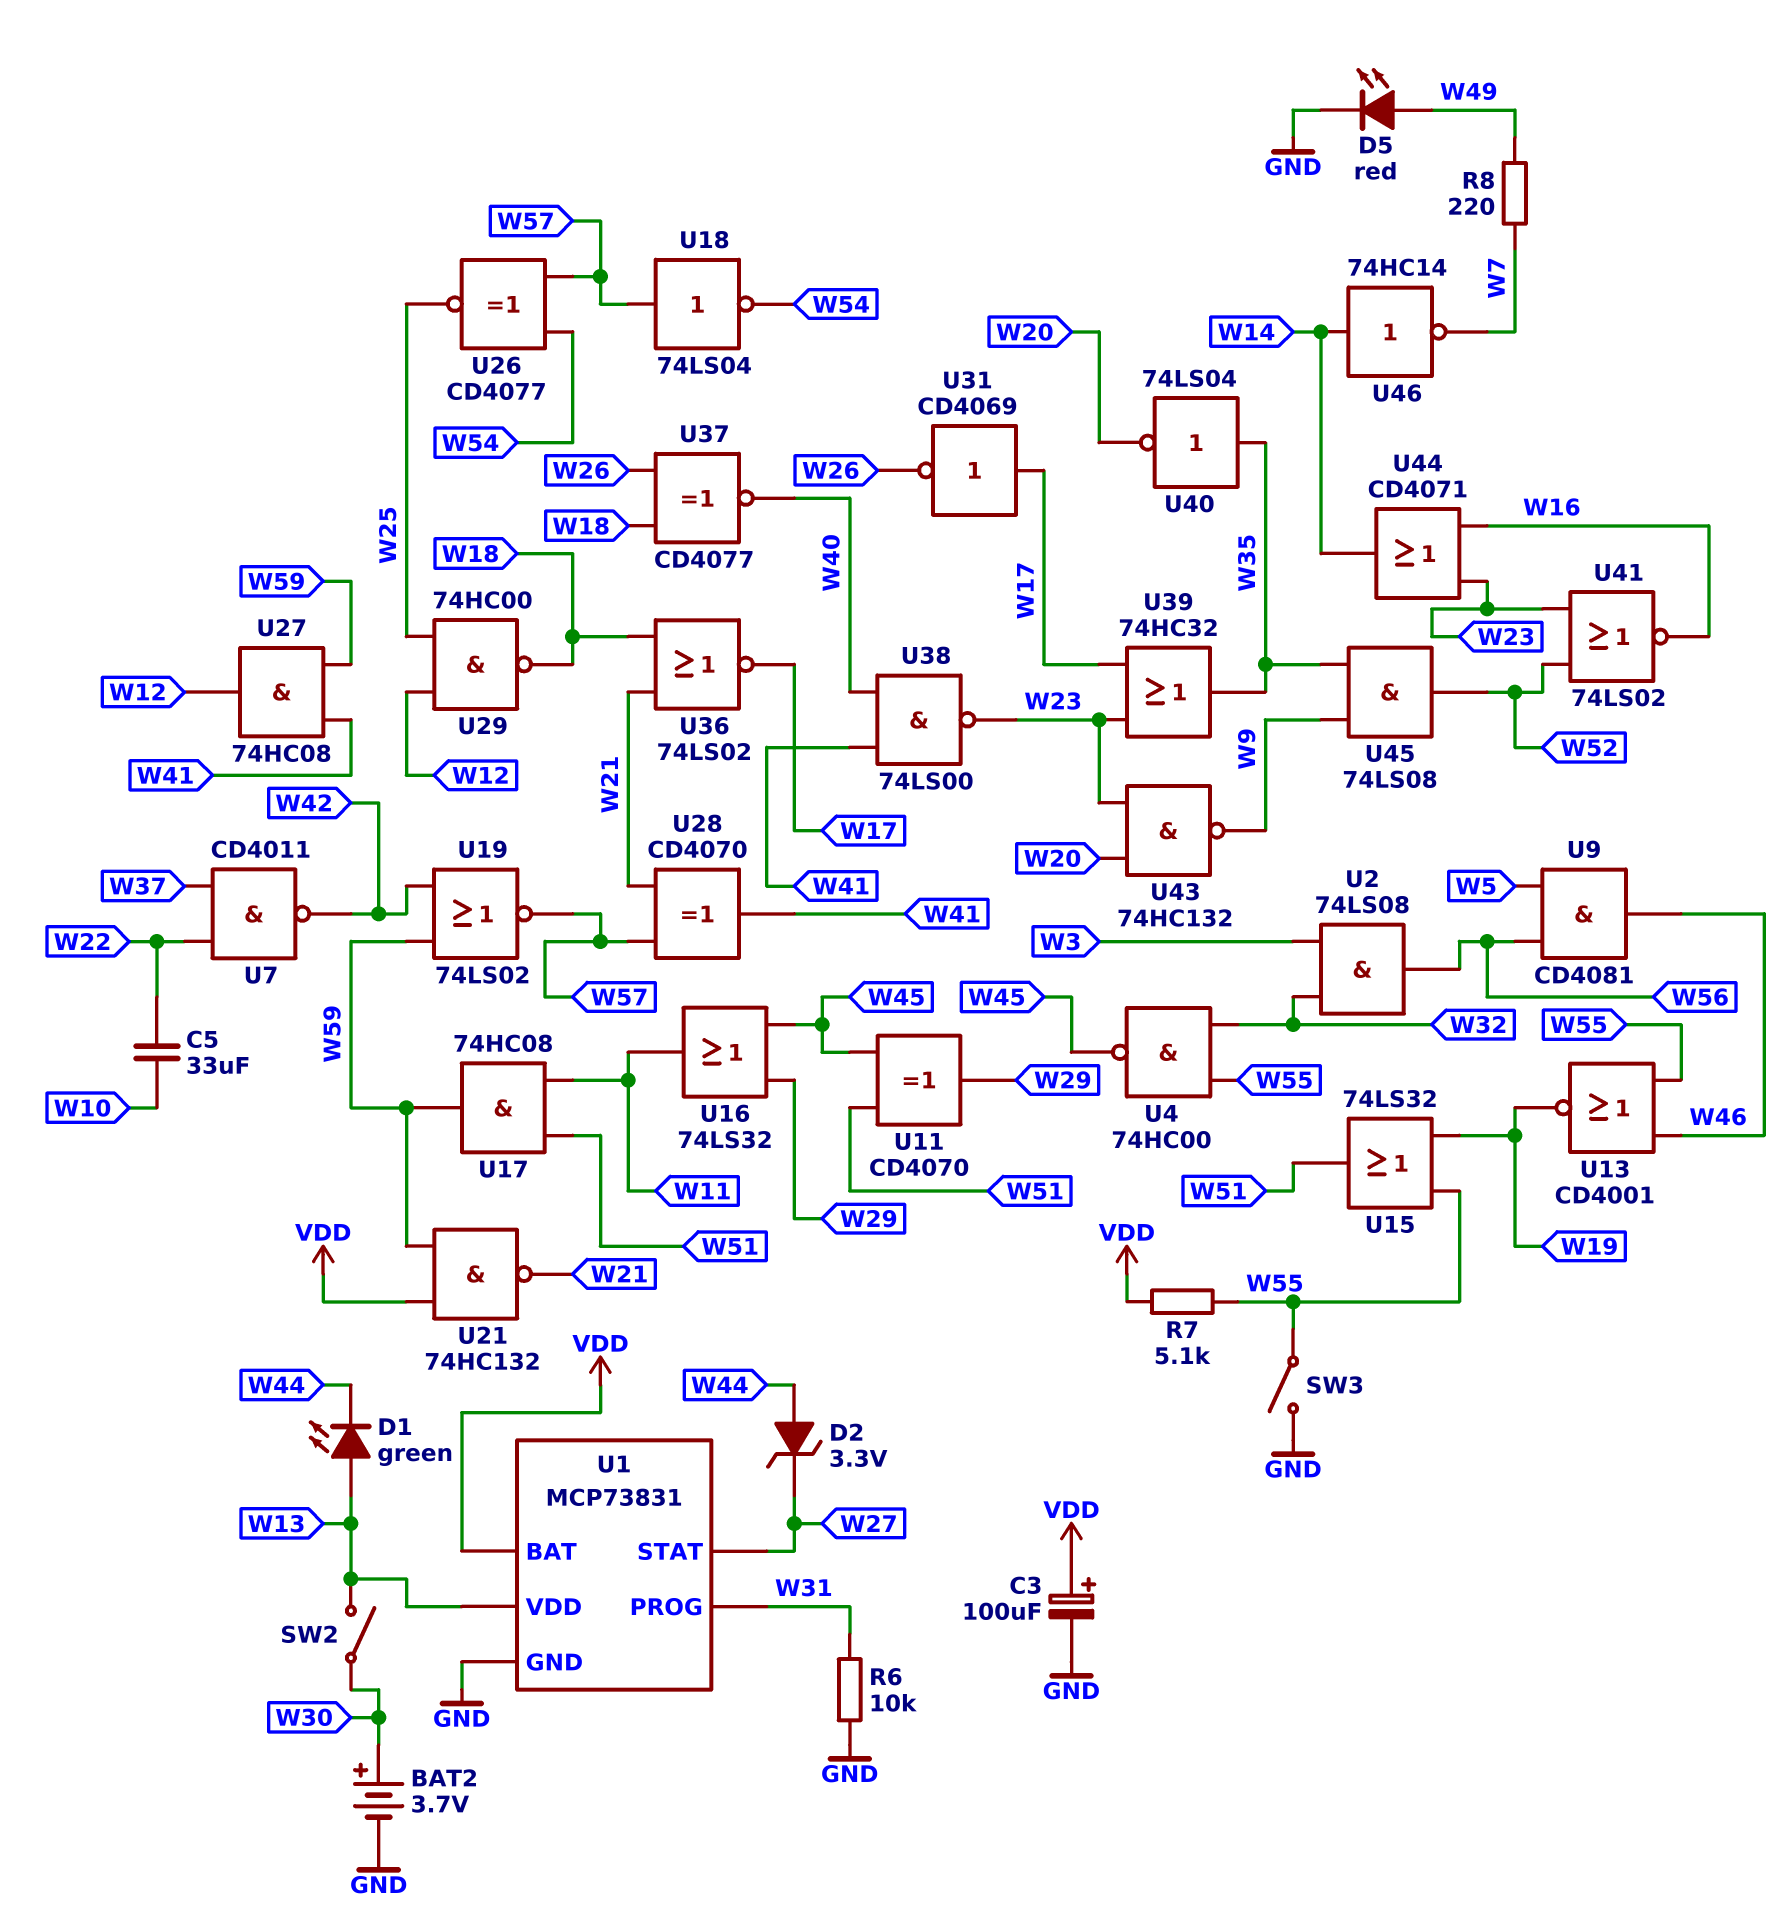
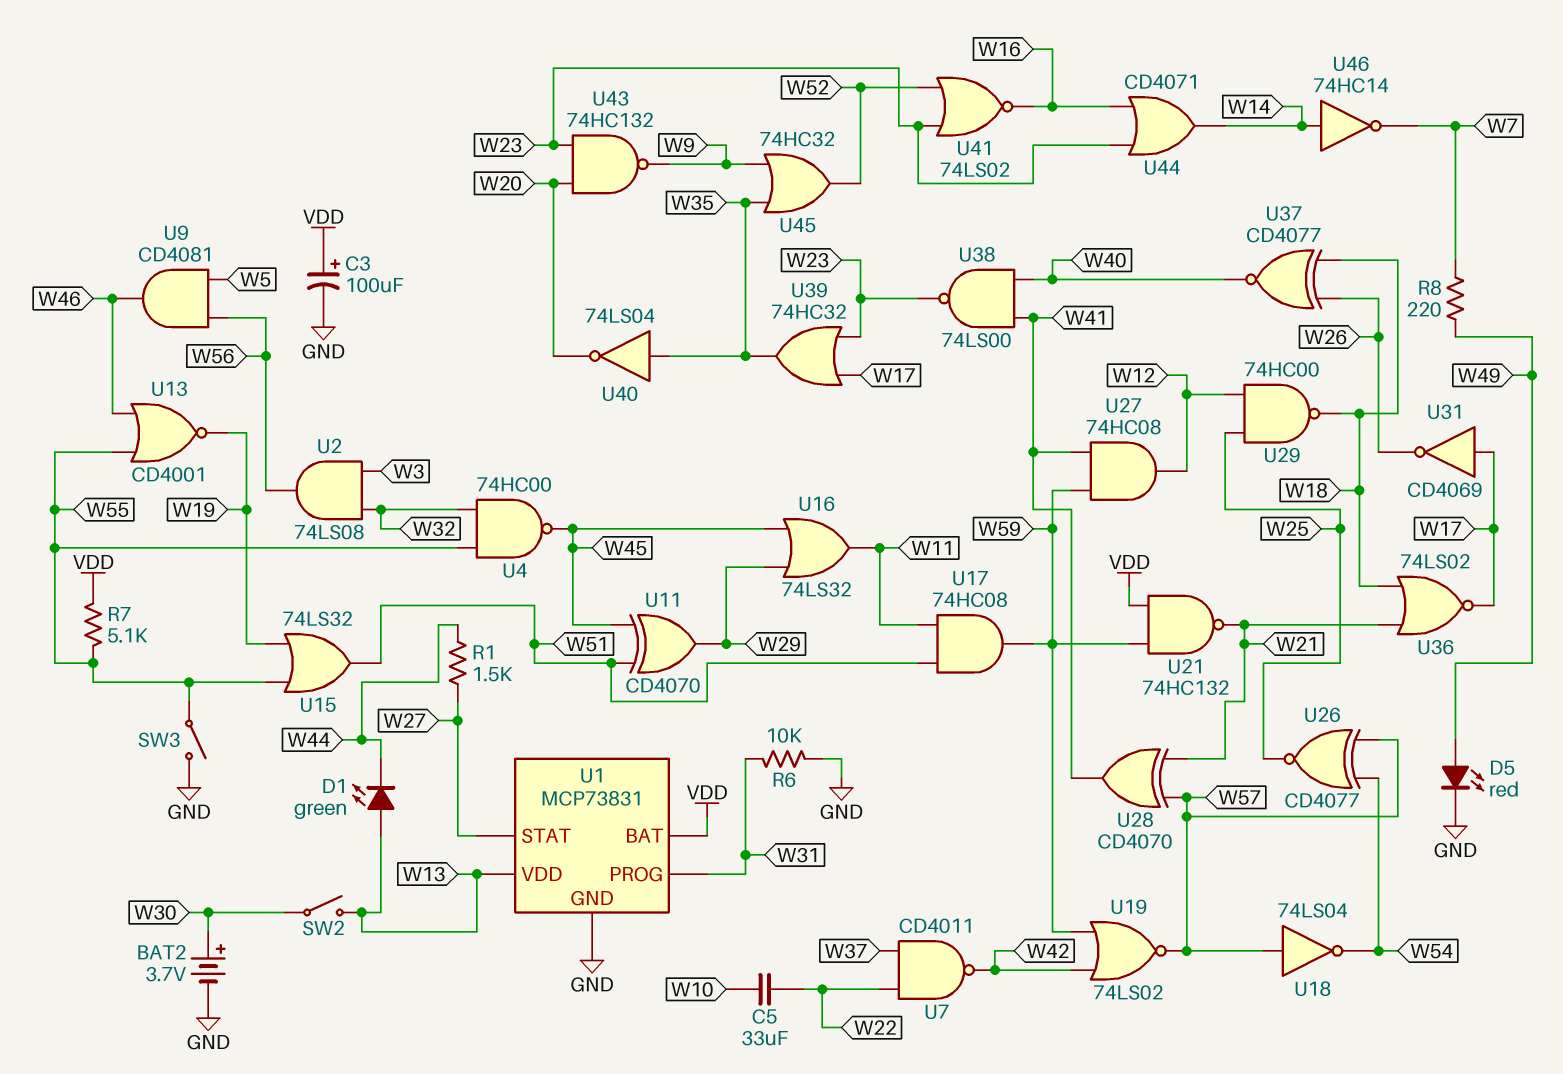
D2: zener 3.3V (A W44, K W27) -> none
R1: none -> 1.5k (W27, W44)
U45: AND 74LS08 (in W9, in W35, out W52) -> OR 74HC32 (in W9, in W35, out W52)

